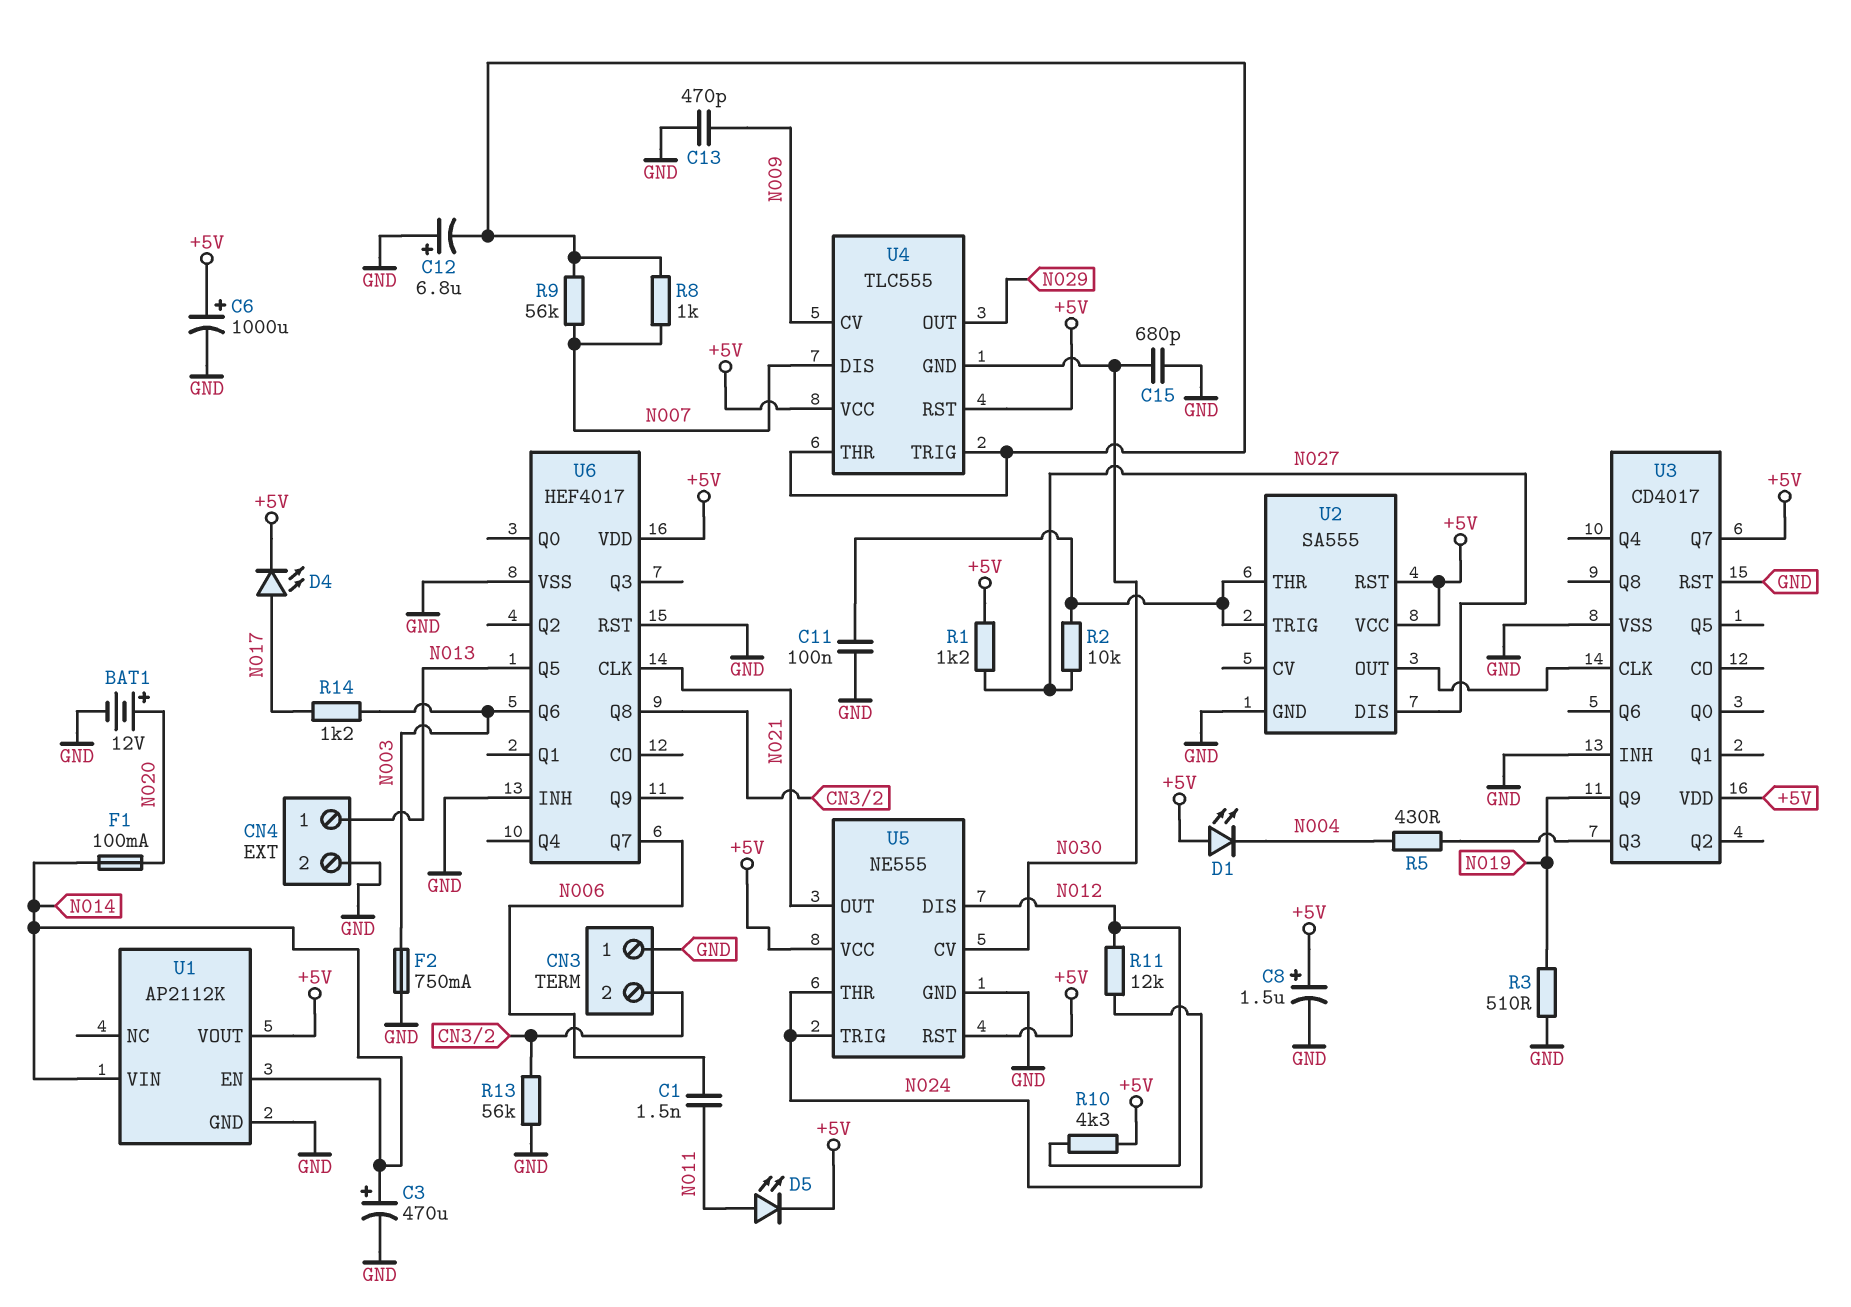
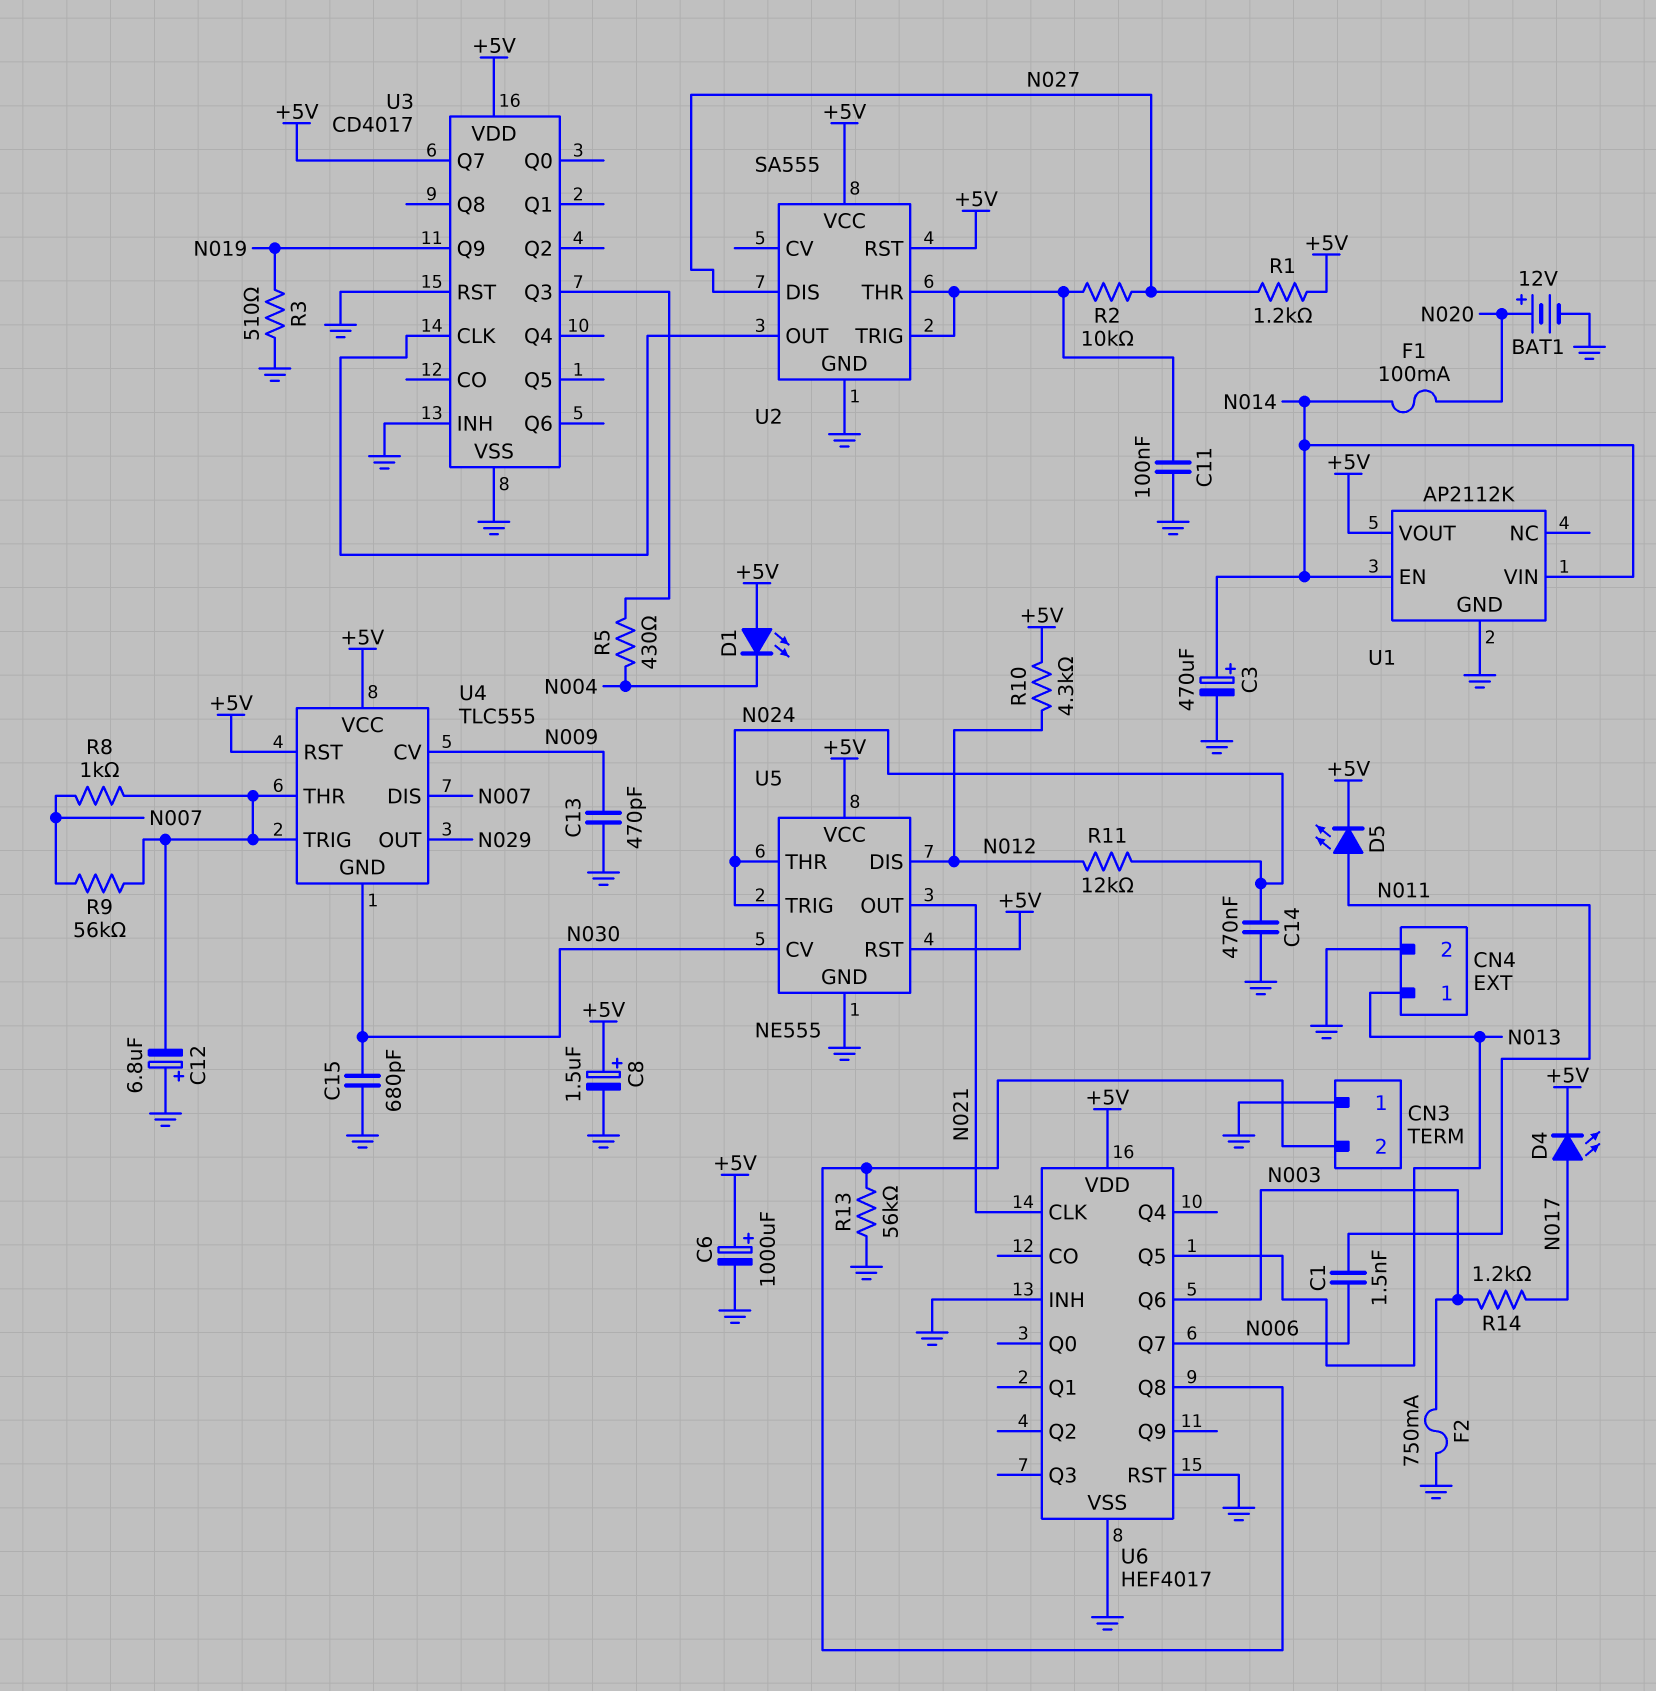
C14: none -> 470nF (GND, N024)

